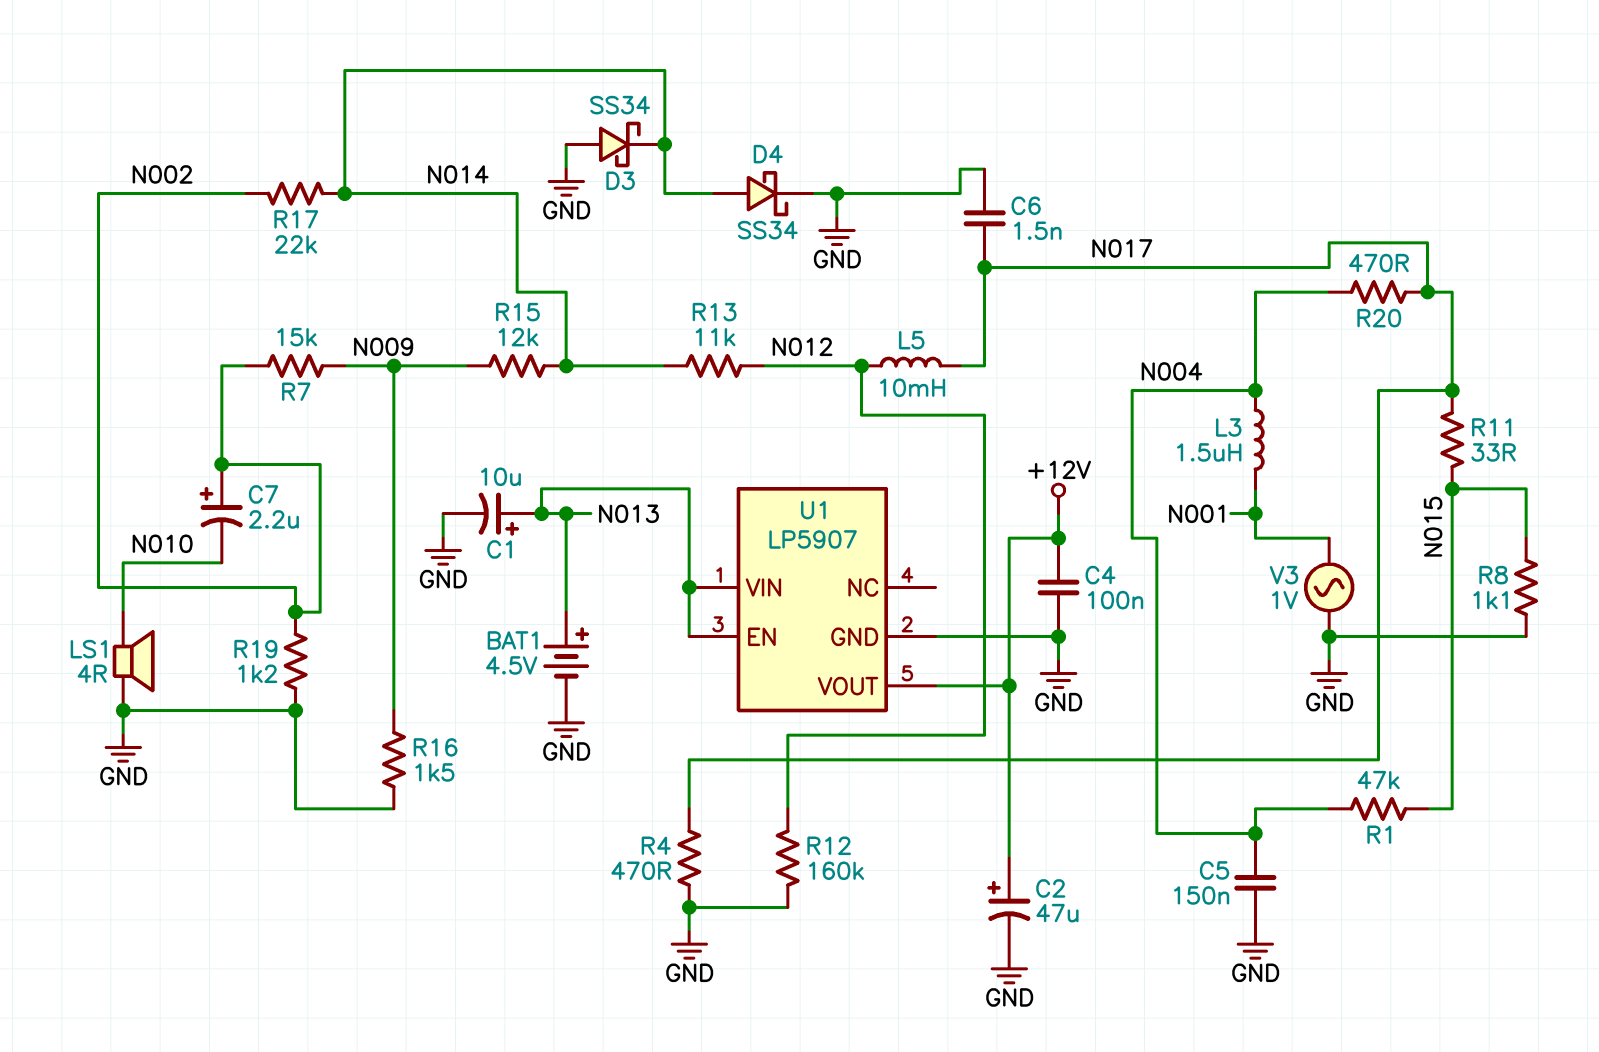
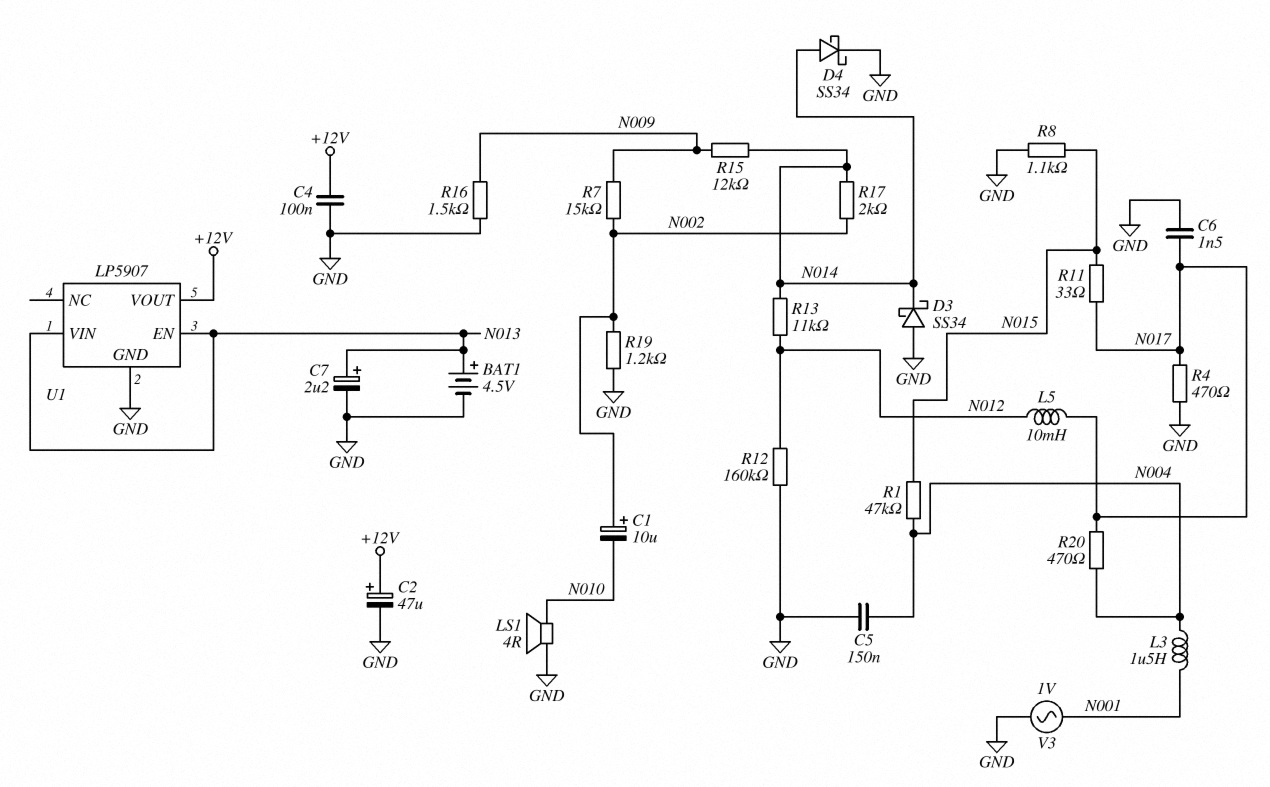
C1: 10uF (plus N013, minus GND) -> 10uF (plus N002, minus N010)
C7: 2.2uF (plus N002, minus N010) -> 2.2uF (plus N013, minus GND)
R17: 22k (N002, N014) -> 2k (N002, N014)

